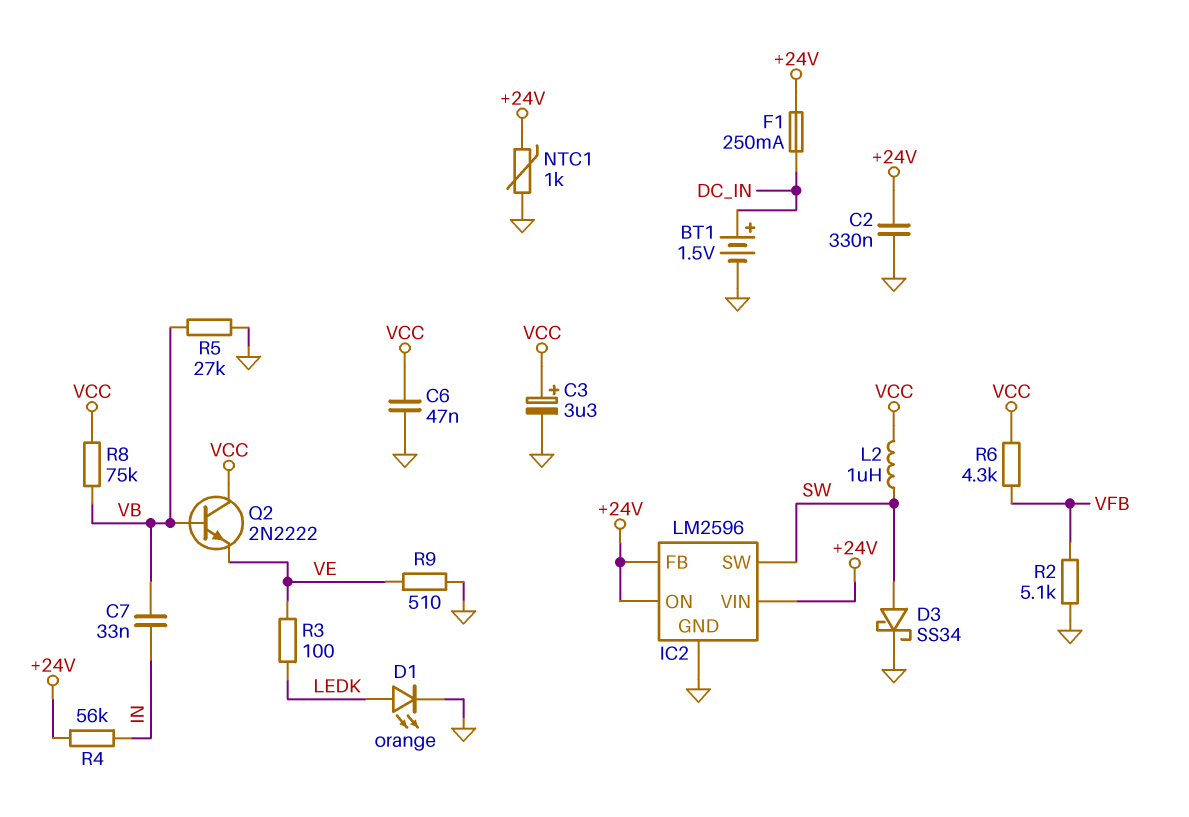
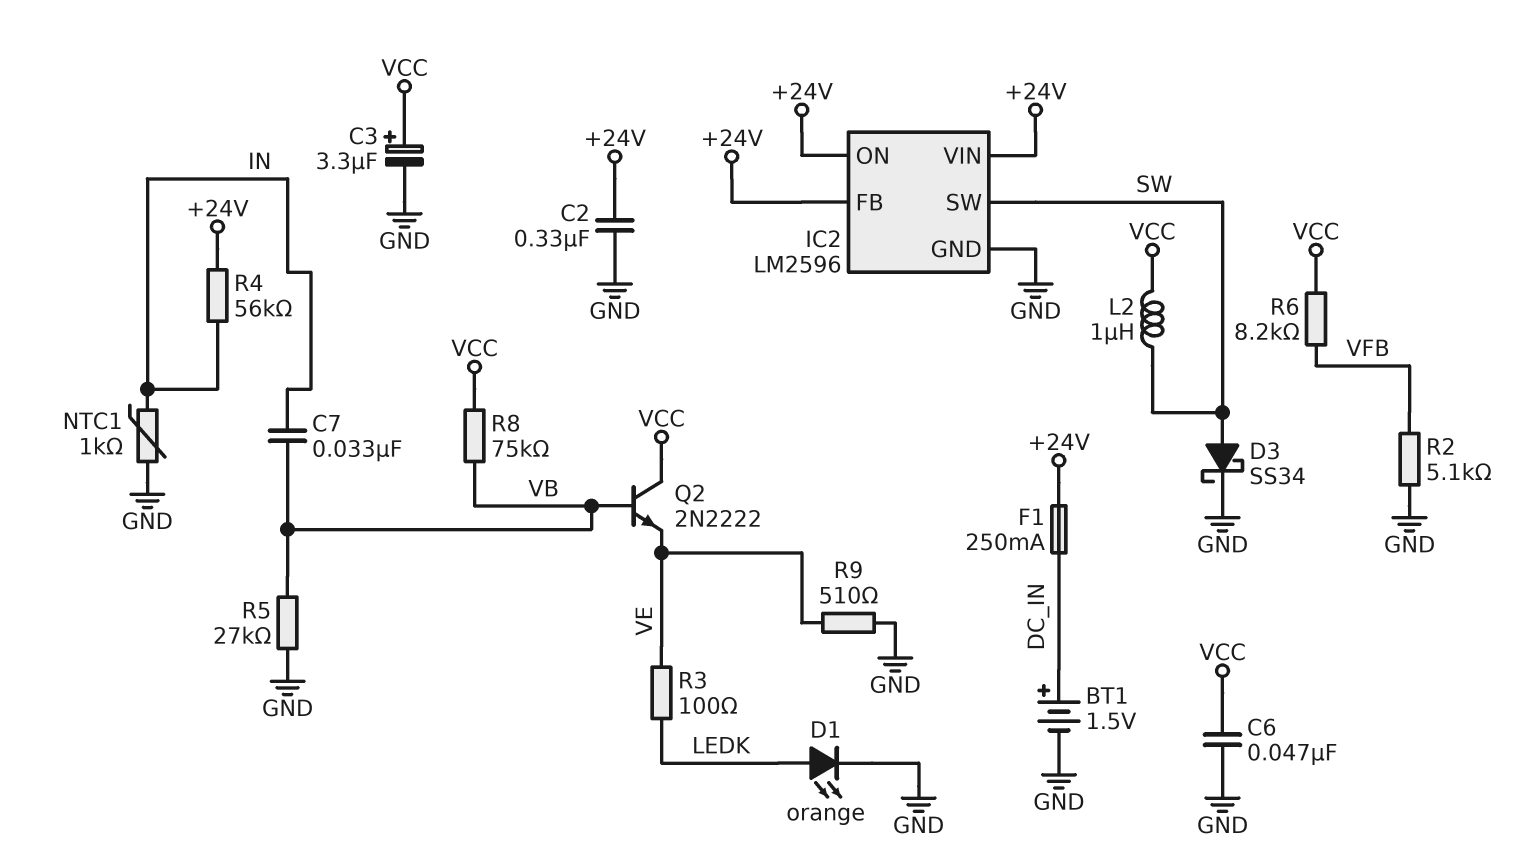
NTC1: 1k (+24V, GND) -> 1k (GND, IN)
R6: 4.3k (VCC, VFB) -> 8.2k (VCC, VFB)

